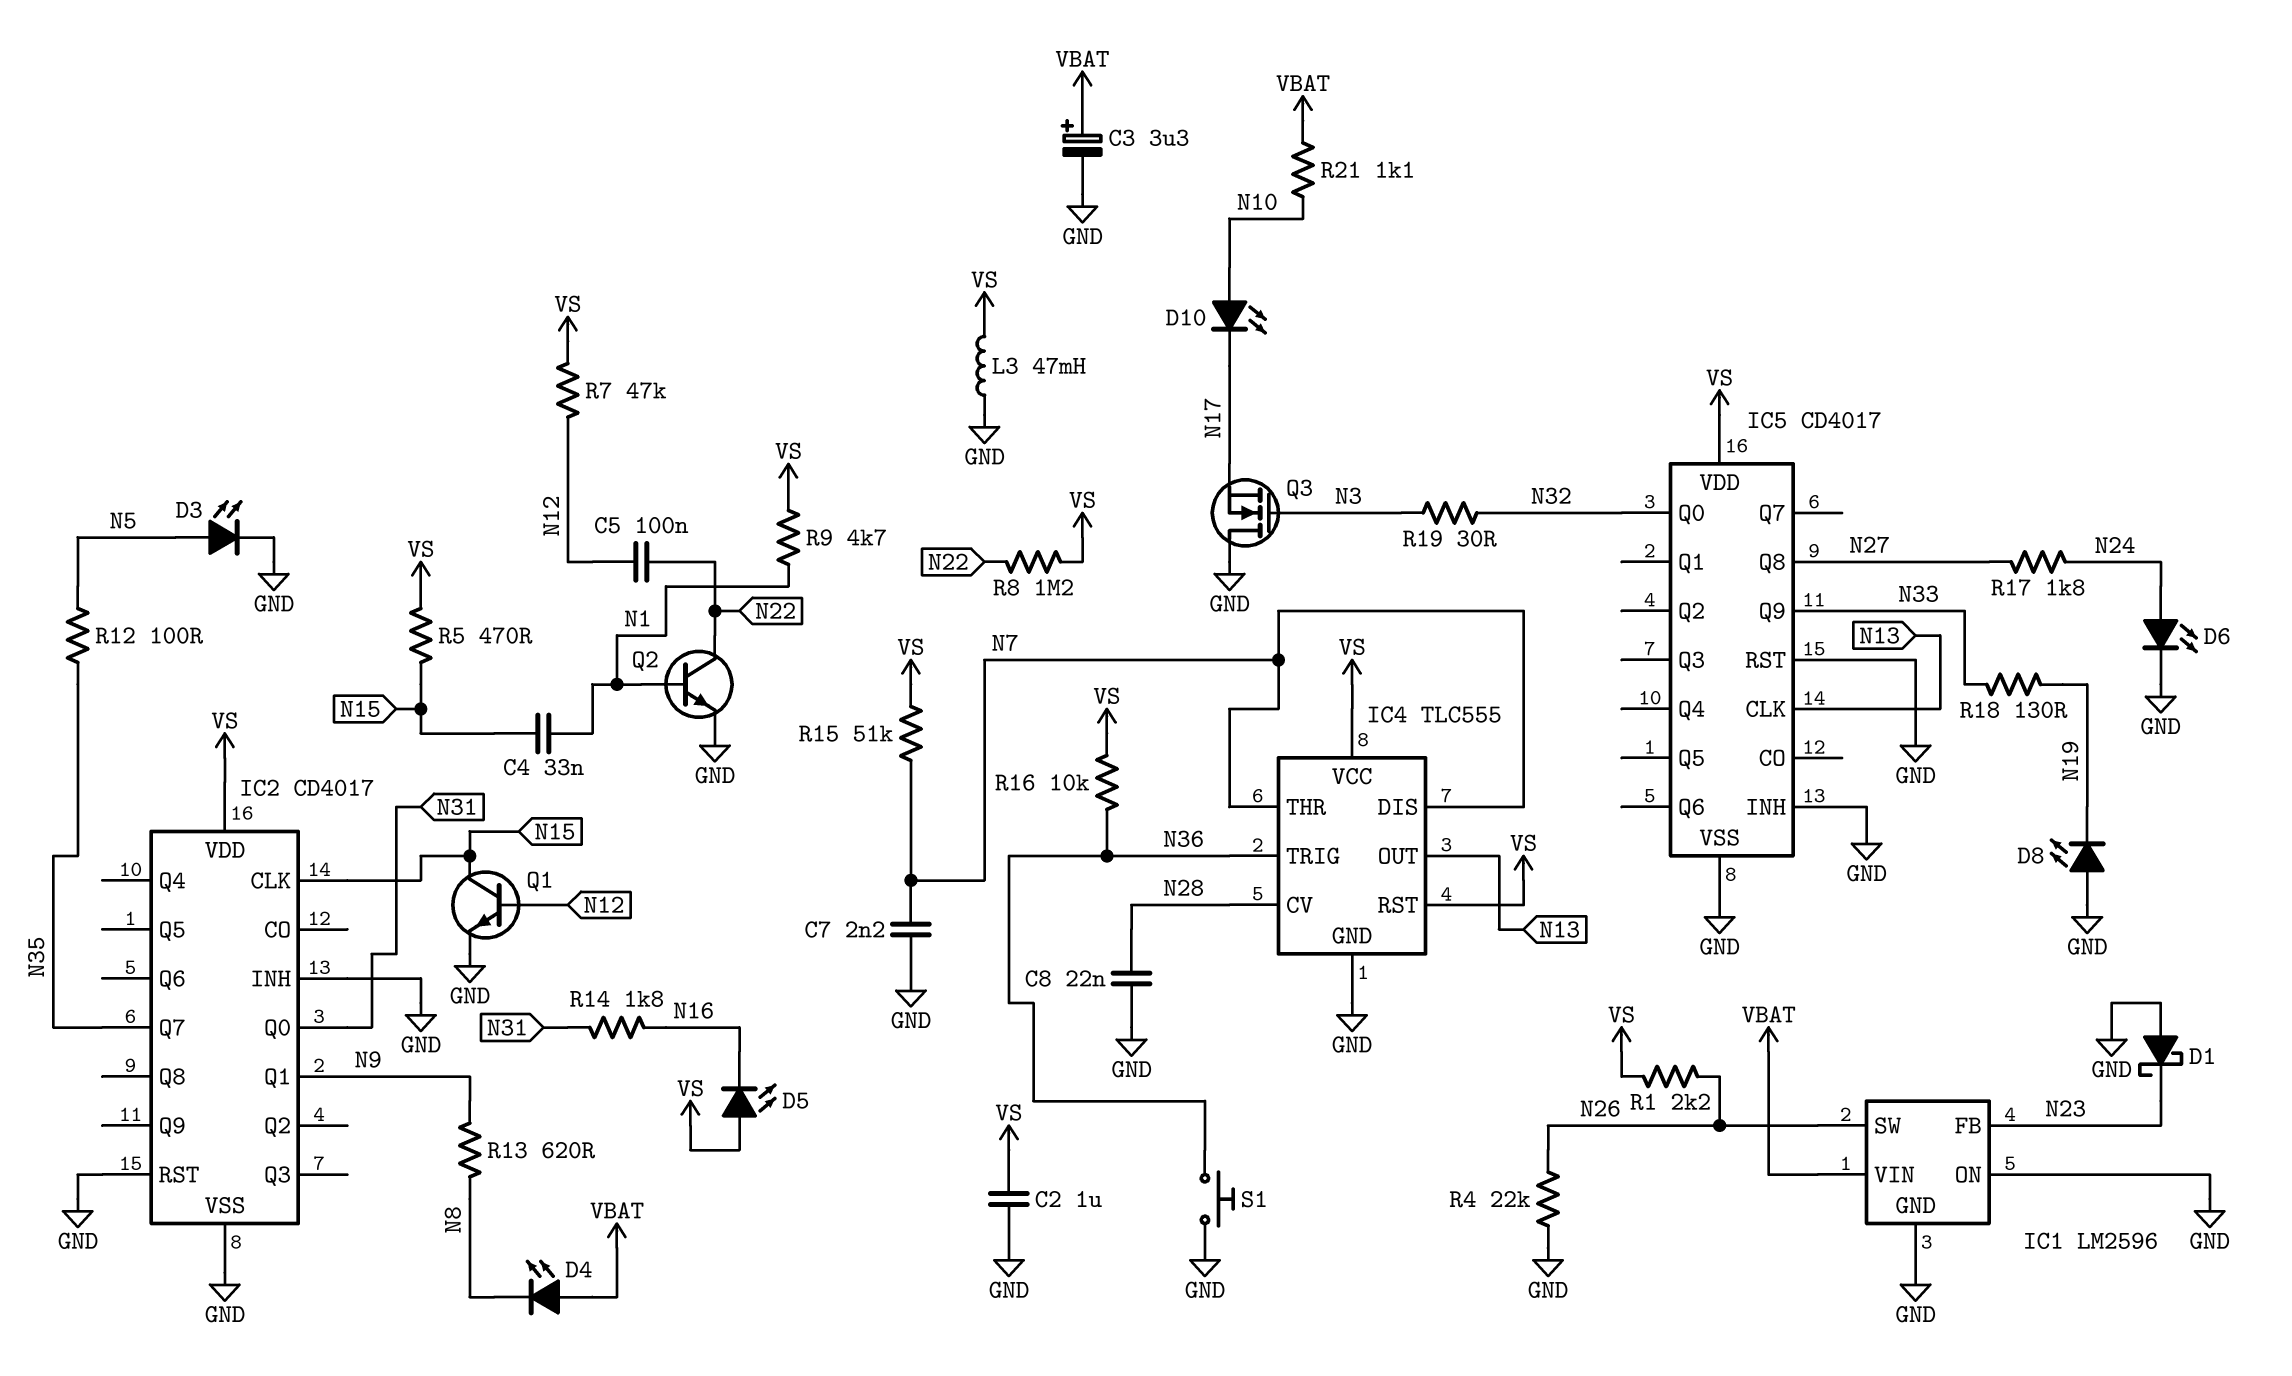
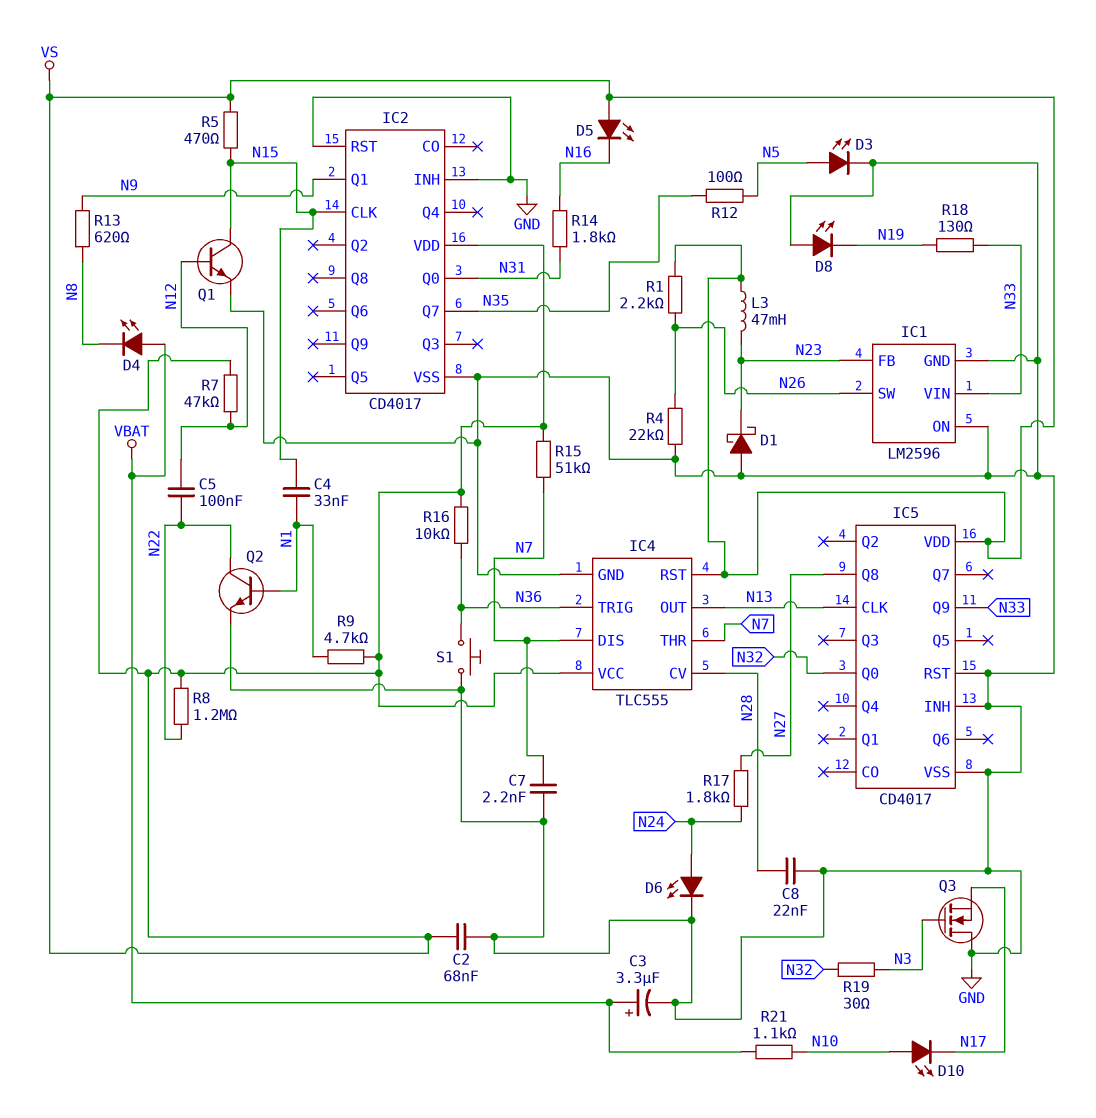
C2: 1uF (GND, VS) -> 68nF (GND, VS)
IC1 pin VIN: VBAT -> N33
L3: 47mH (GND, VS) -> 47mH (N23, VS)

